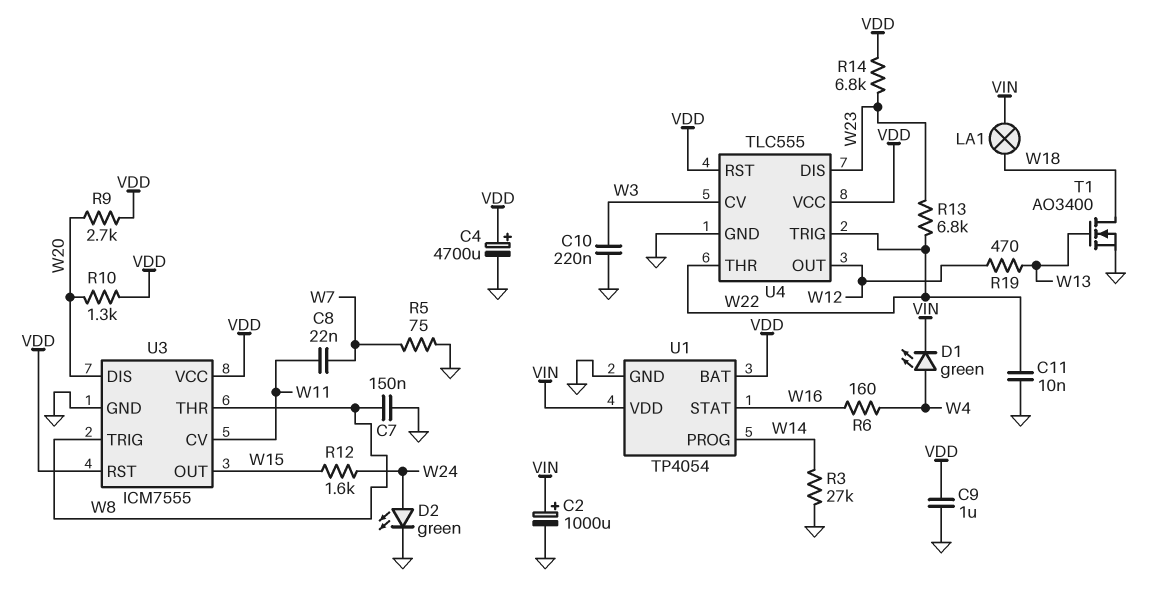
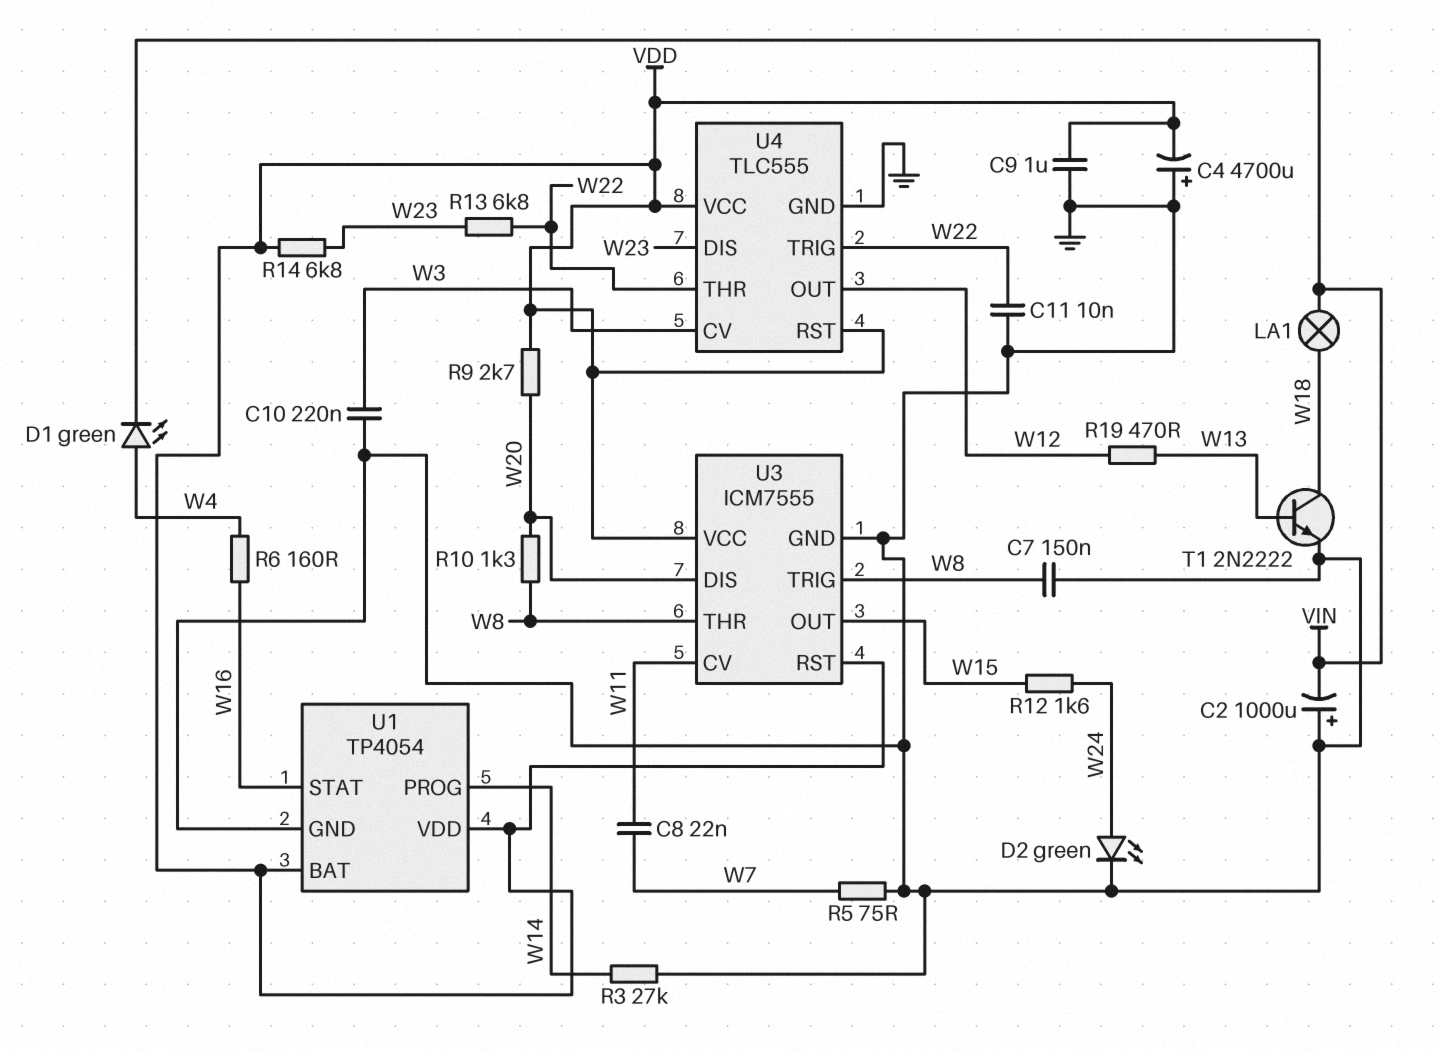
C2: 1000uF (plus VIN, minus GND) -> 1000uF (plus GND, minus VIN)
C4: 4700uF (plus VDD, minus GND) -> 4700uF (plus GND, minus VDD)
R10: 1.3k (VDD, W20) -> 1.3k (W8, W20)
T1: NMOS AO3400 (G W13, D W18, S GND) -> NPN 2N2222 (B W13, C W18, E GND)
U1 pin VDD: VIN -> VDD

